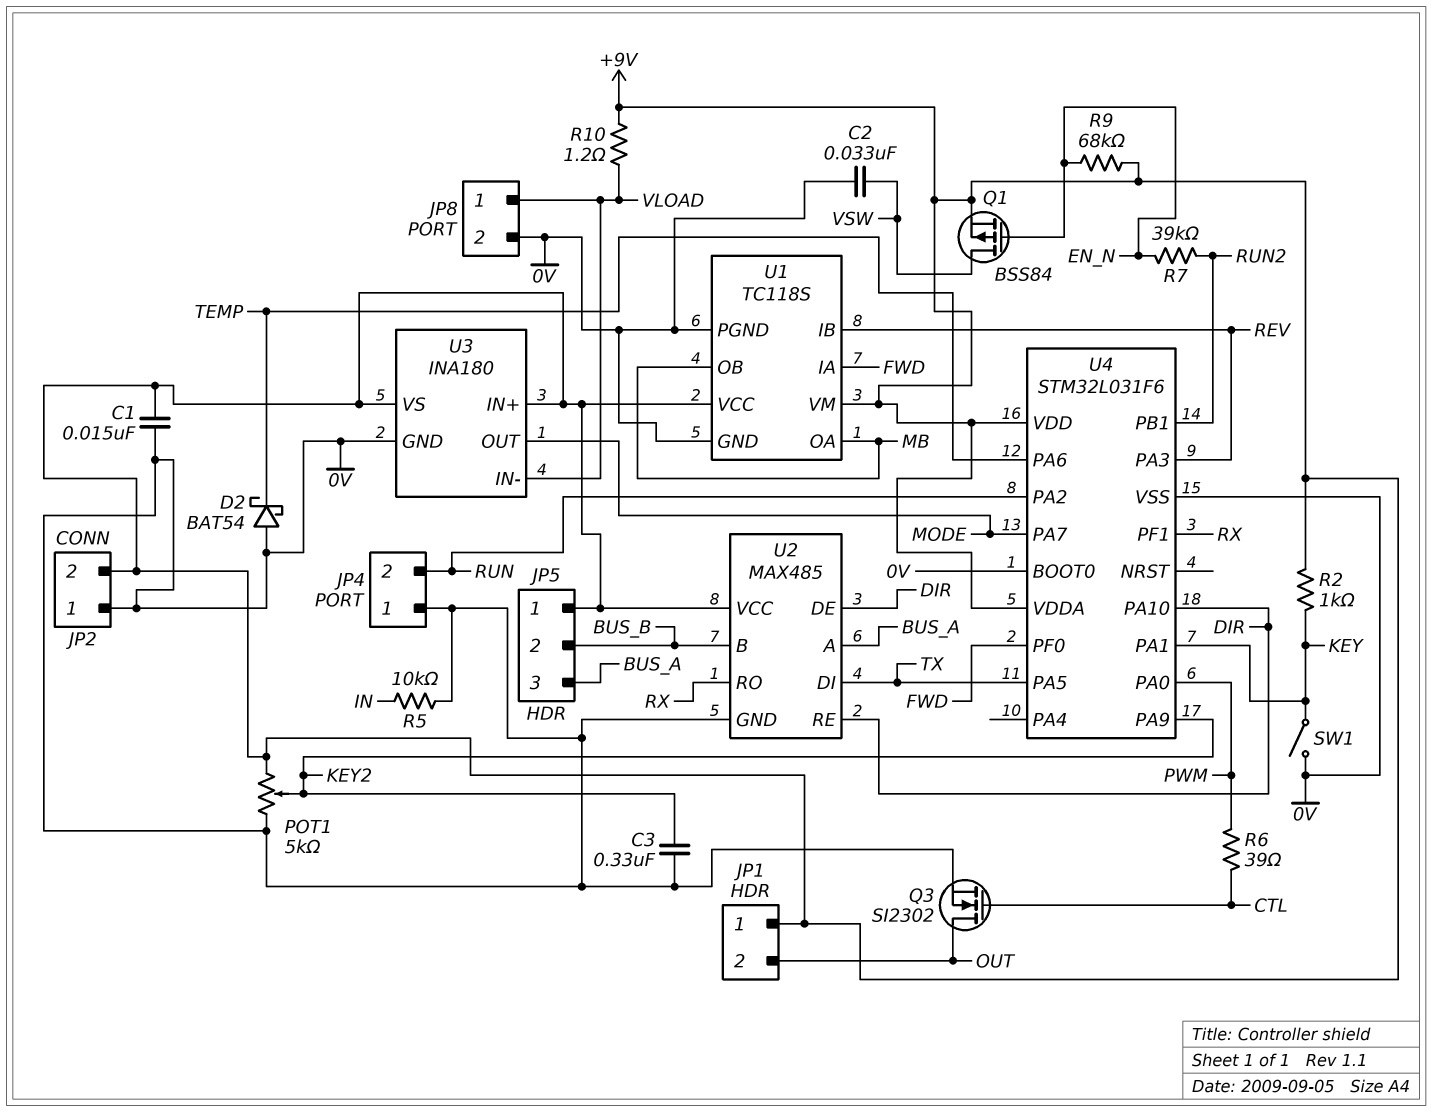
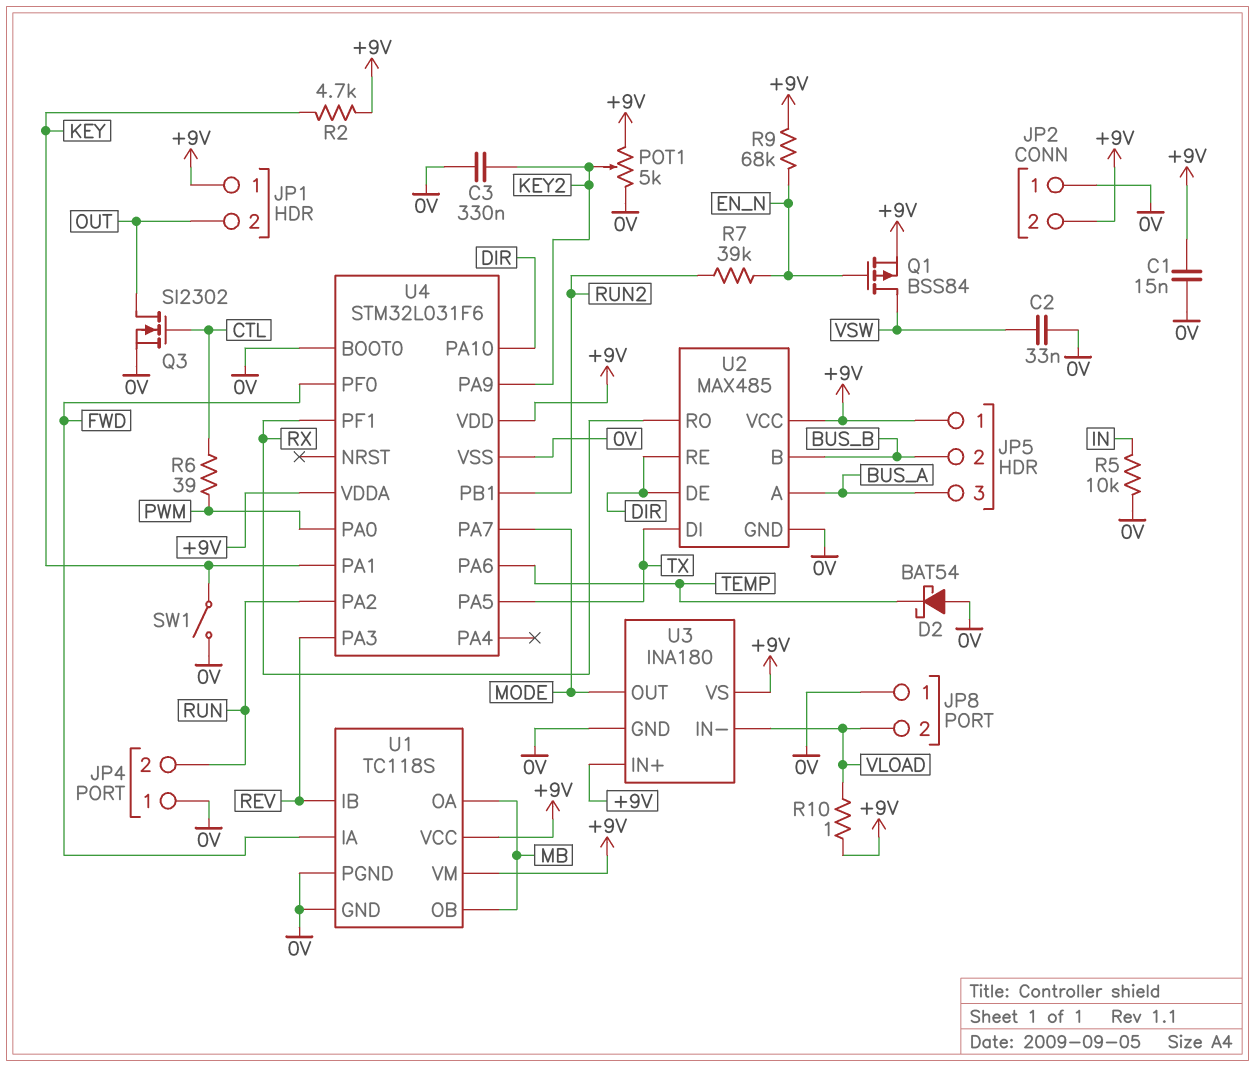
JP8 pin 1: VLOAD -> 0V
JP8 pin 2: 0V -> VLOAD
R2: 1k (+9V, KEY) -> 4.7k (+9V, KEY)
R10: 1.2 (+9V, VLOAD) -> 1 (+9V, VLOAD)

